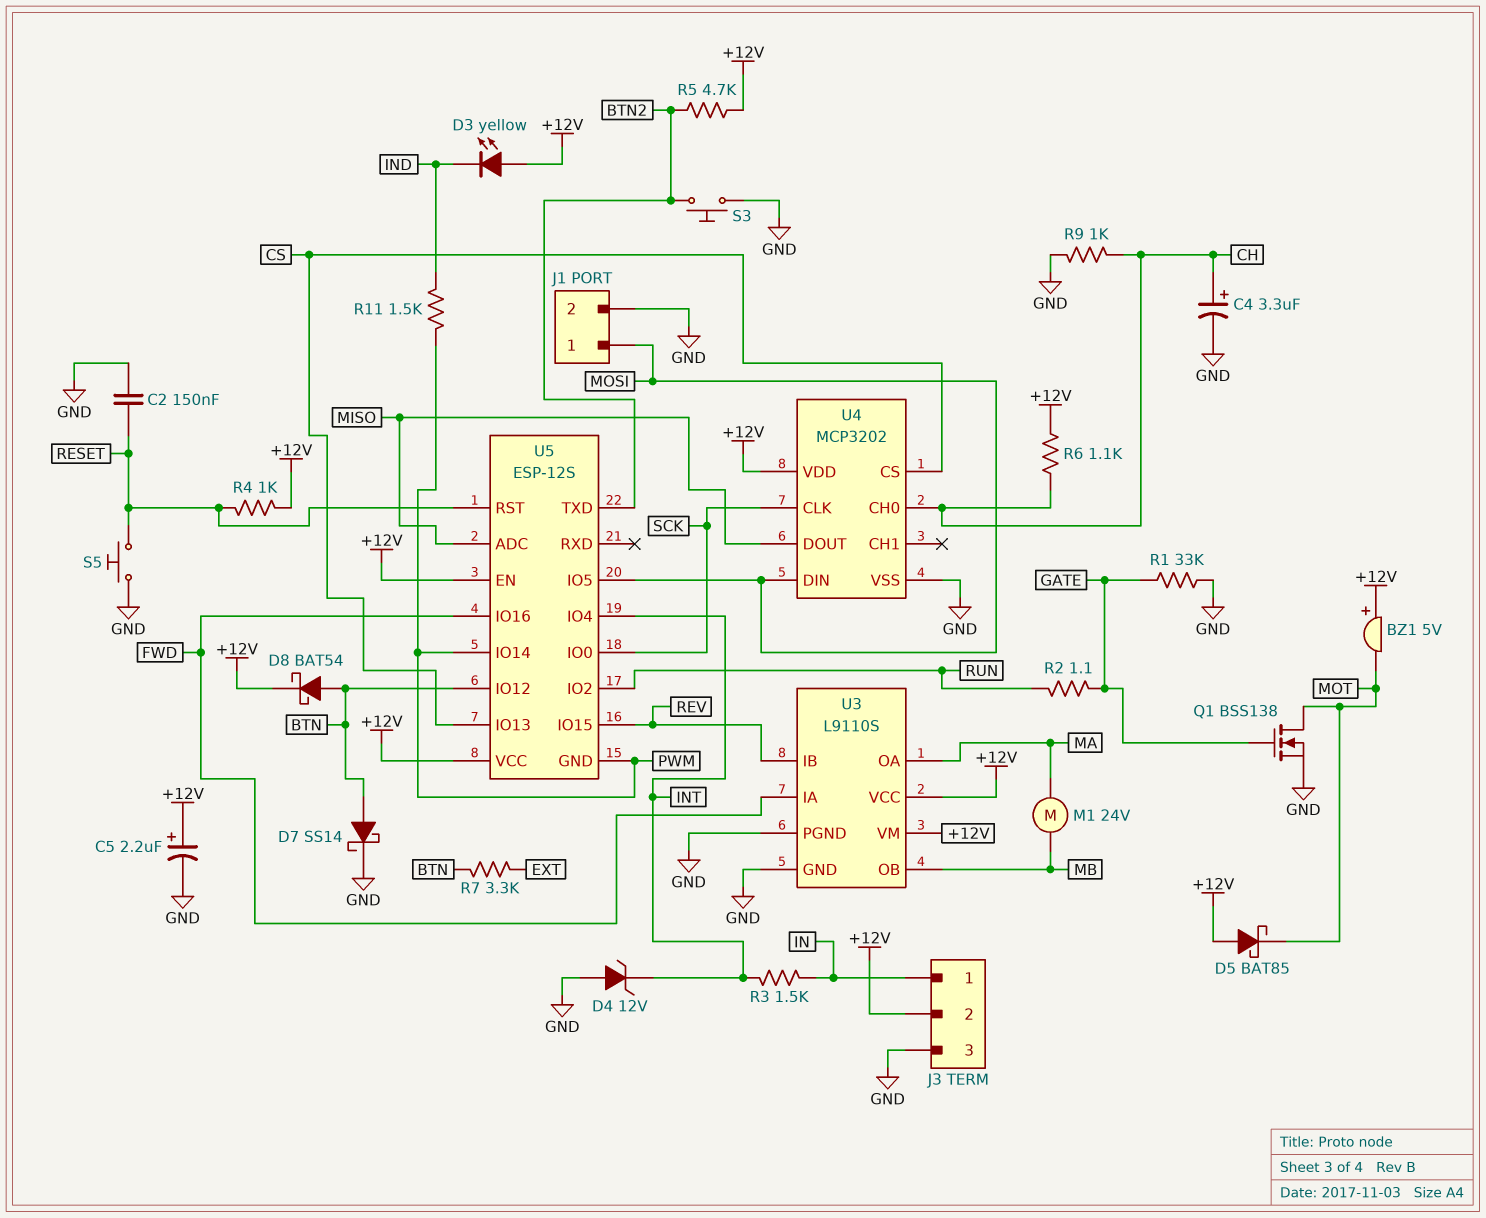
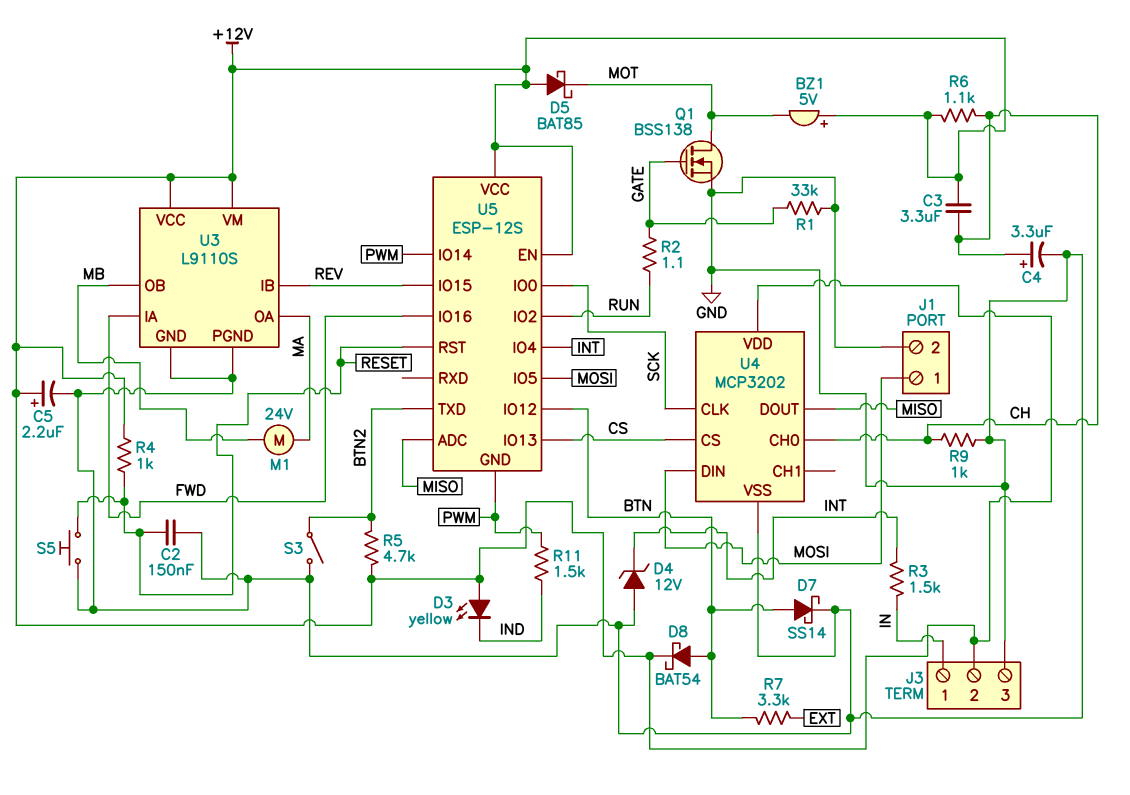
C3: none -> 3.3uF (+12V, CH)
S3: button (BTN2, GND) -> switch (BTN2, GND)

